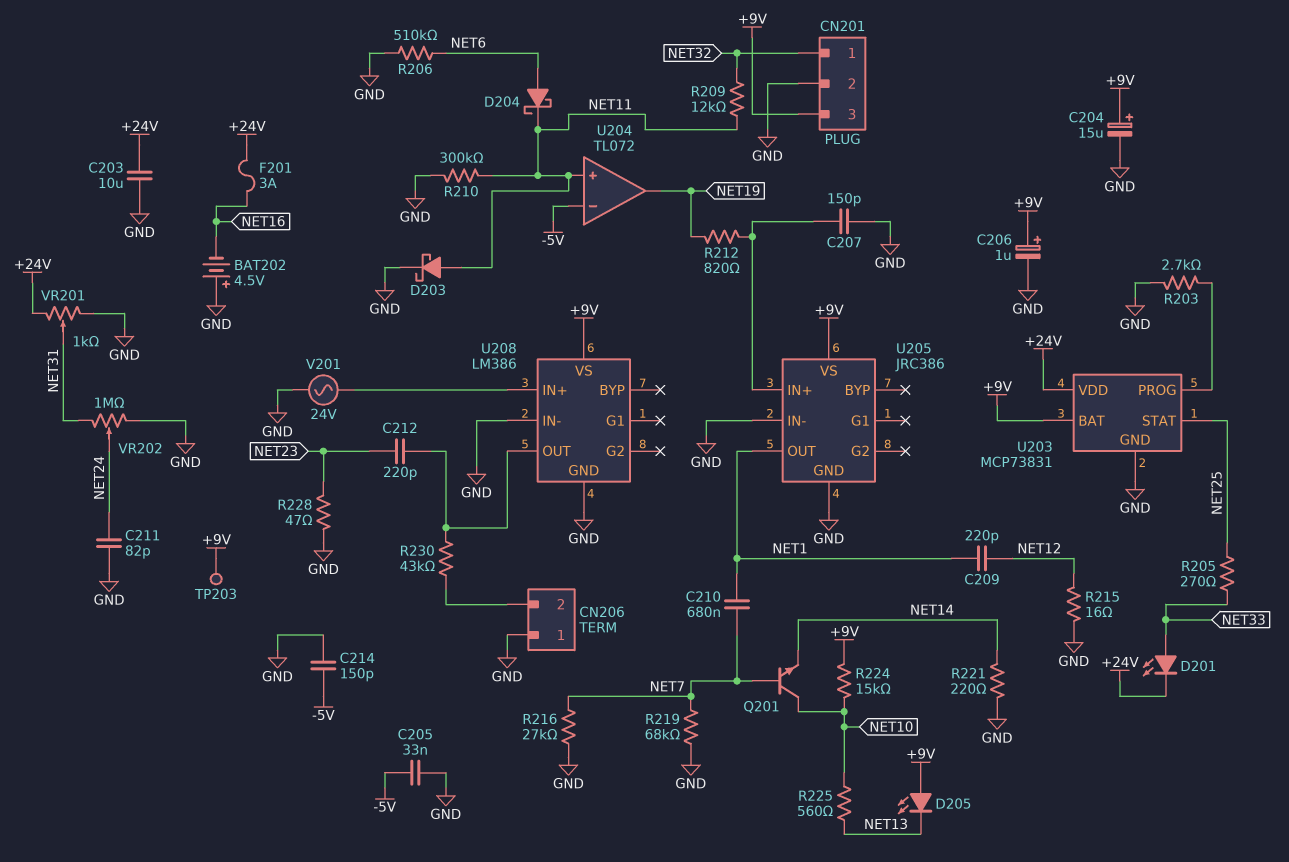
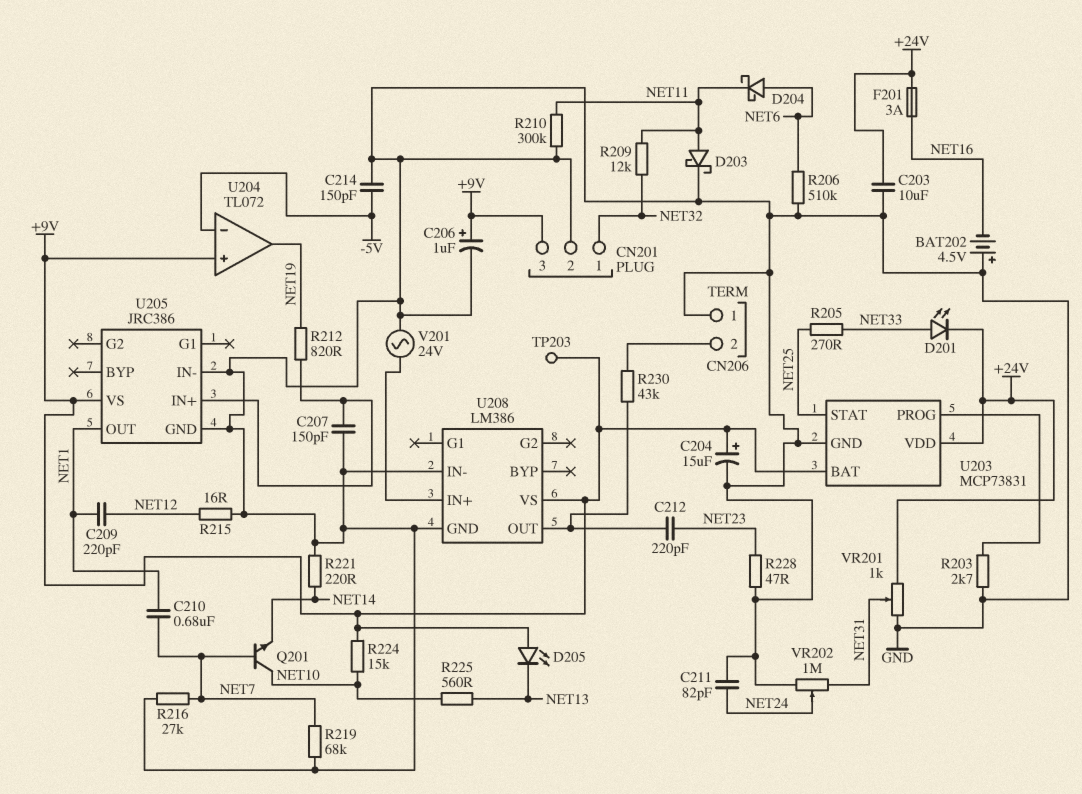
C205: 33nF (-5V, GND) -> none
U204 pin in+: NET11 -> +9V

